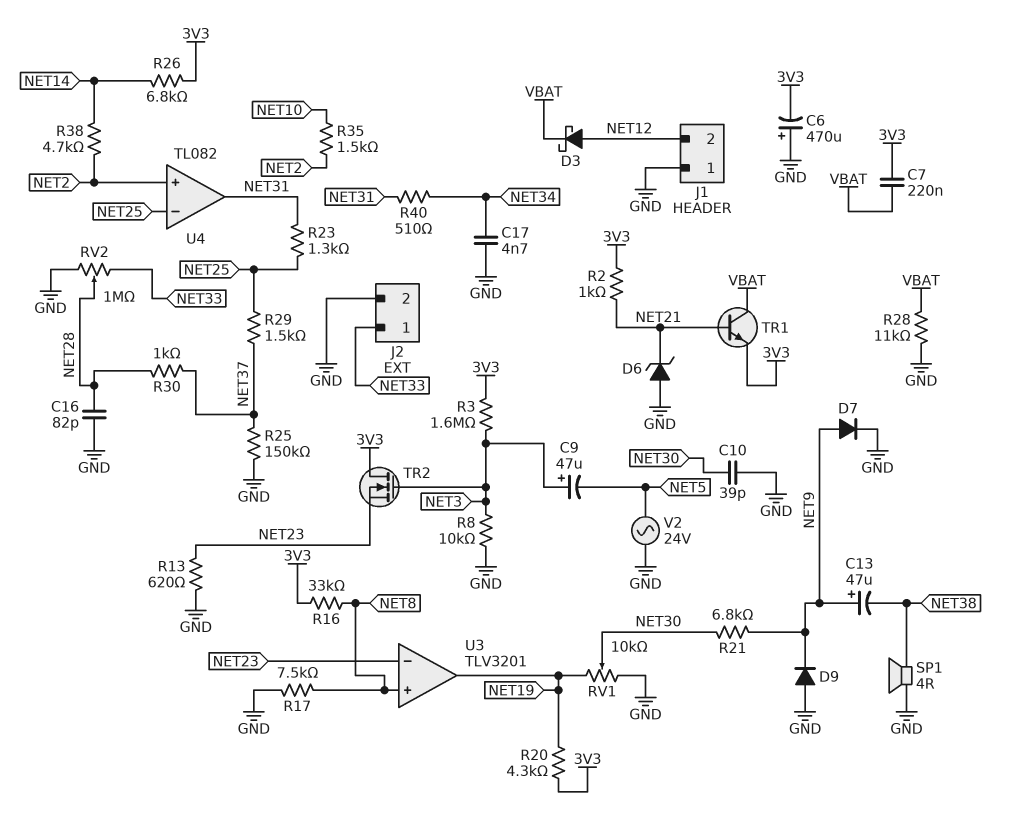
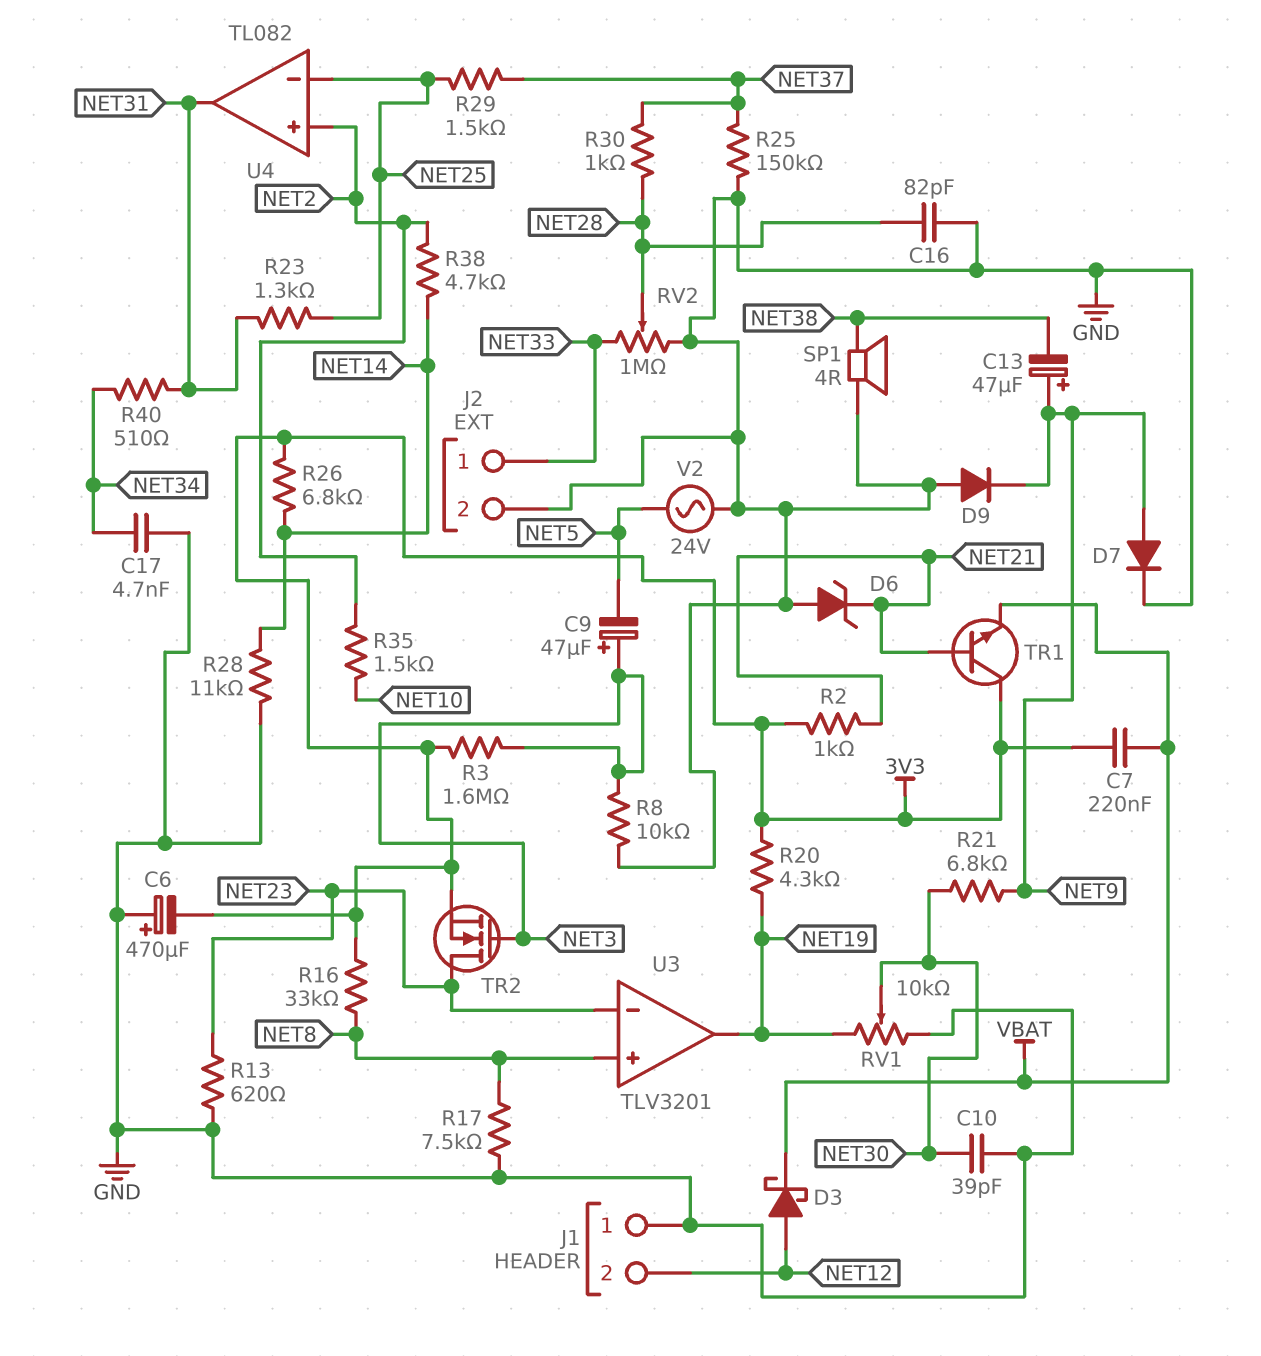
R28: 11k (GND, VBAT) -> 11k (GND, NET14)
TR1: NPN (B NET21, C VBAT, E 3V3) -> NPN (B NET21, C 3V3, E VBAT)
TR2: NMOS (G NET3, D 3V3, S NET23) -> NMOS (G NET3, D NET23, S 3V3)

